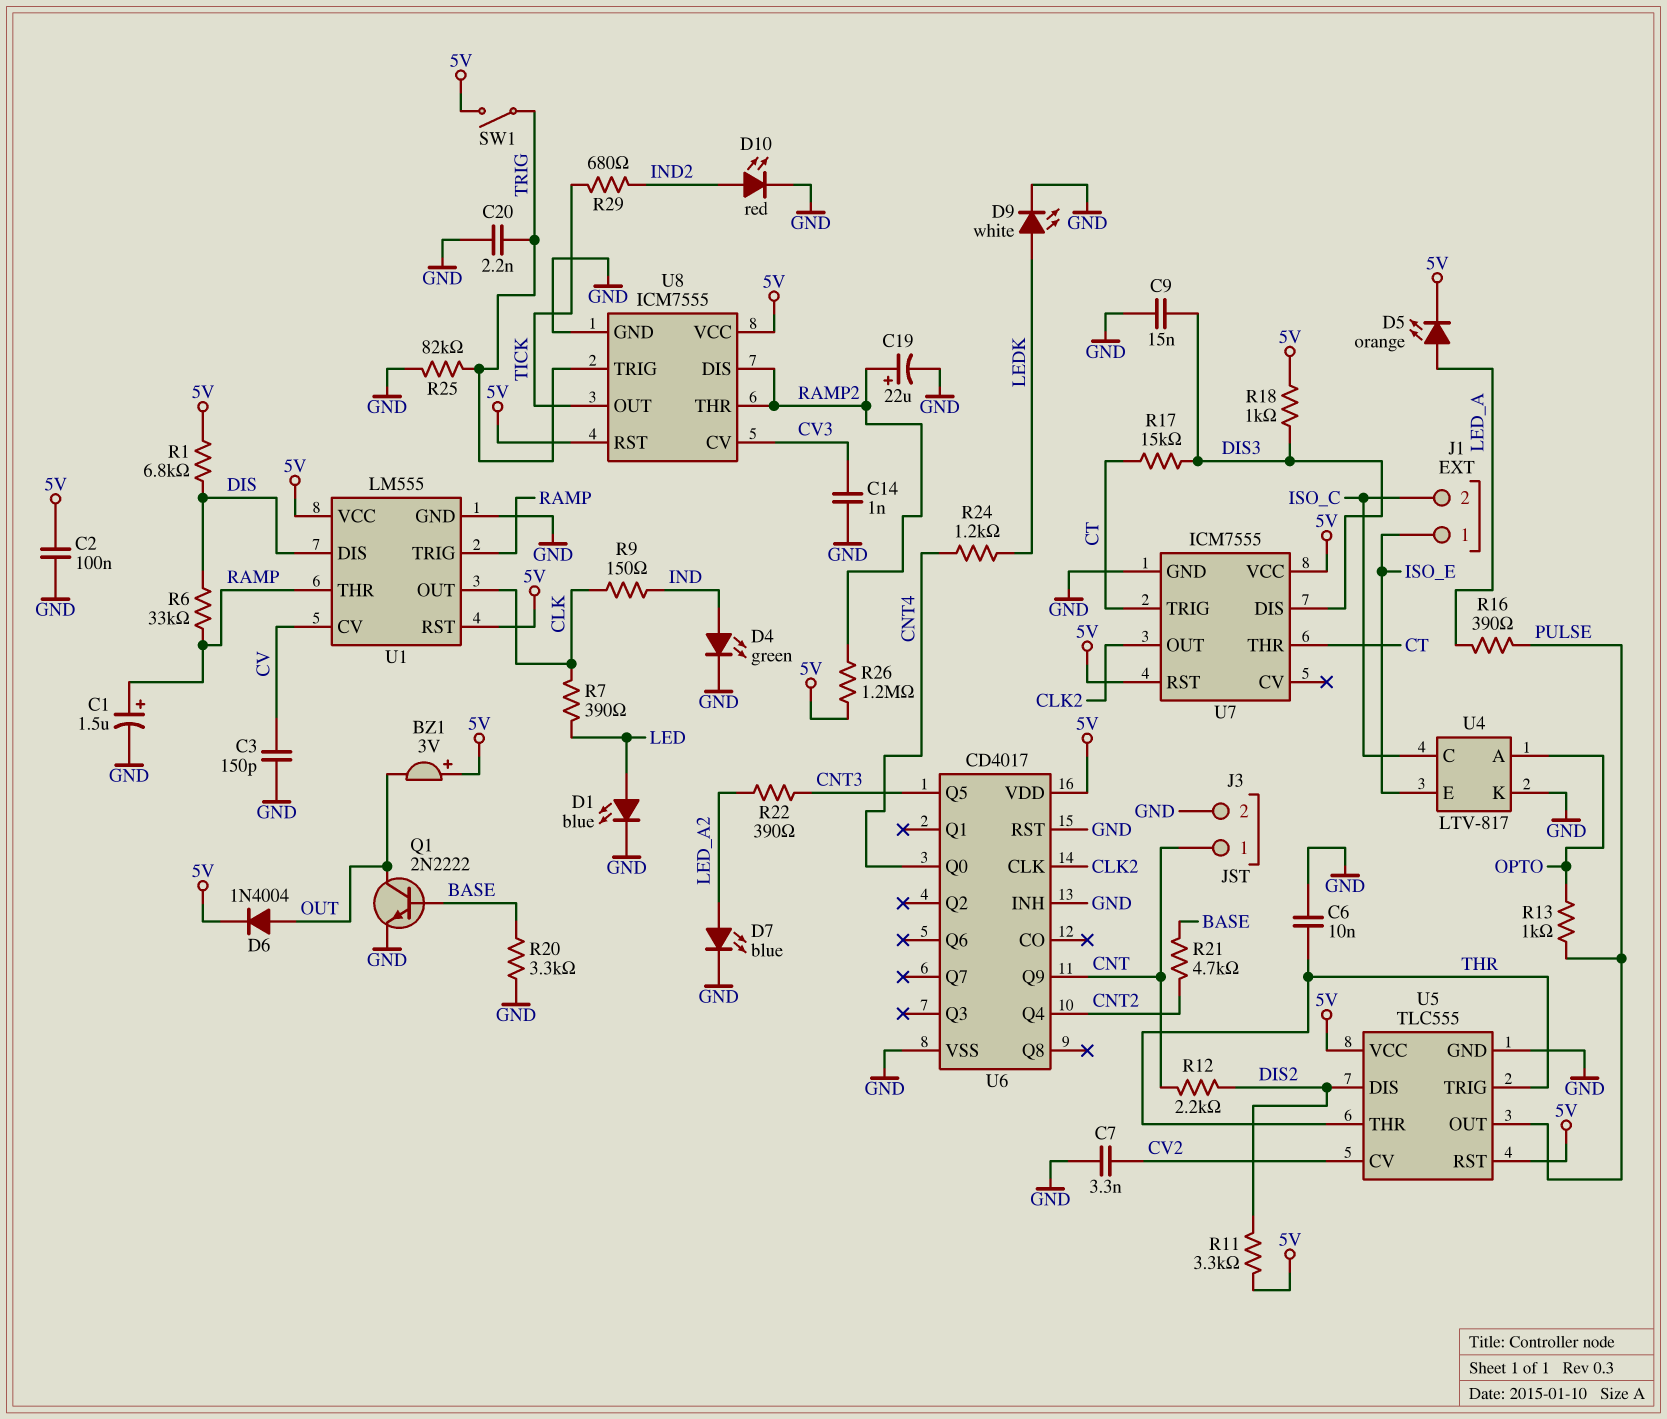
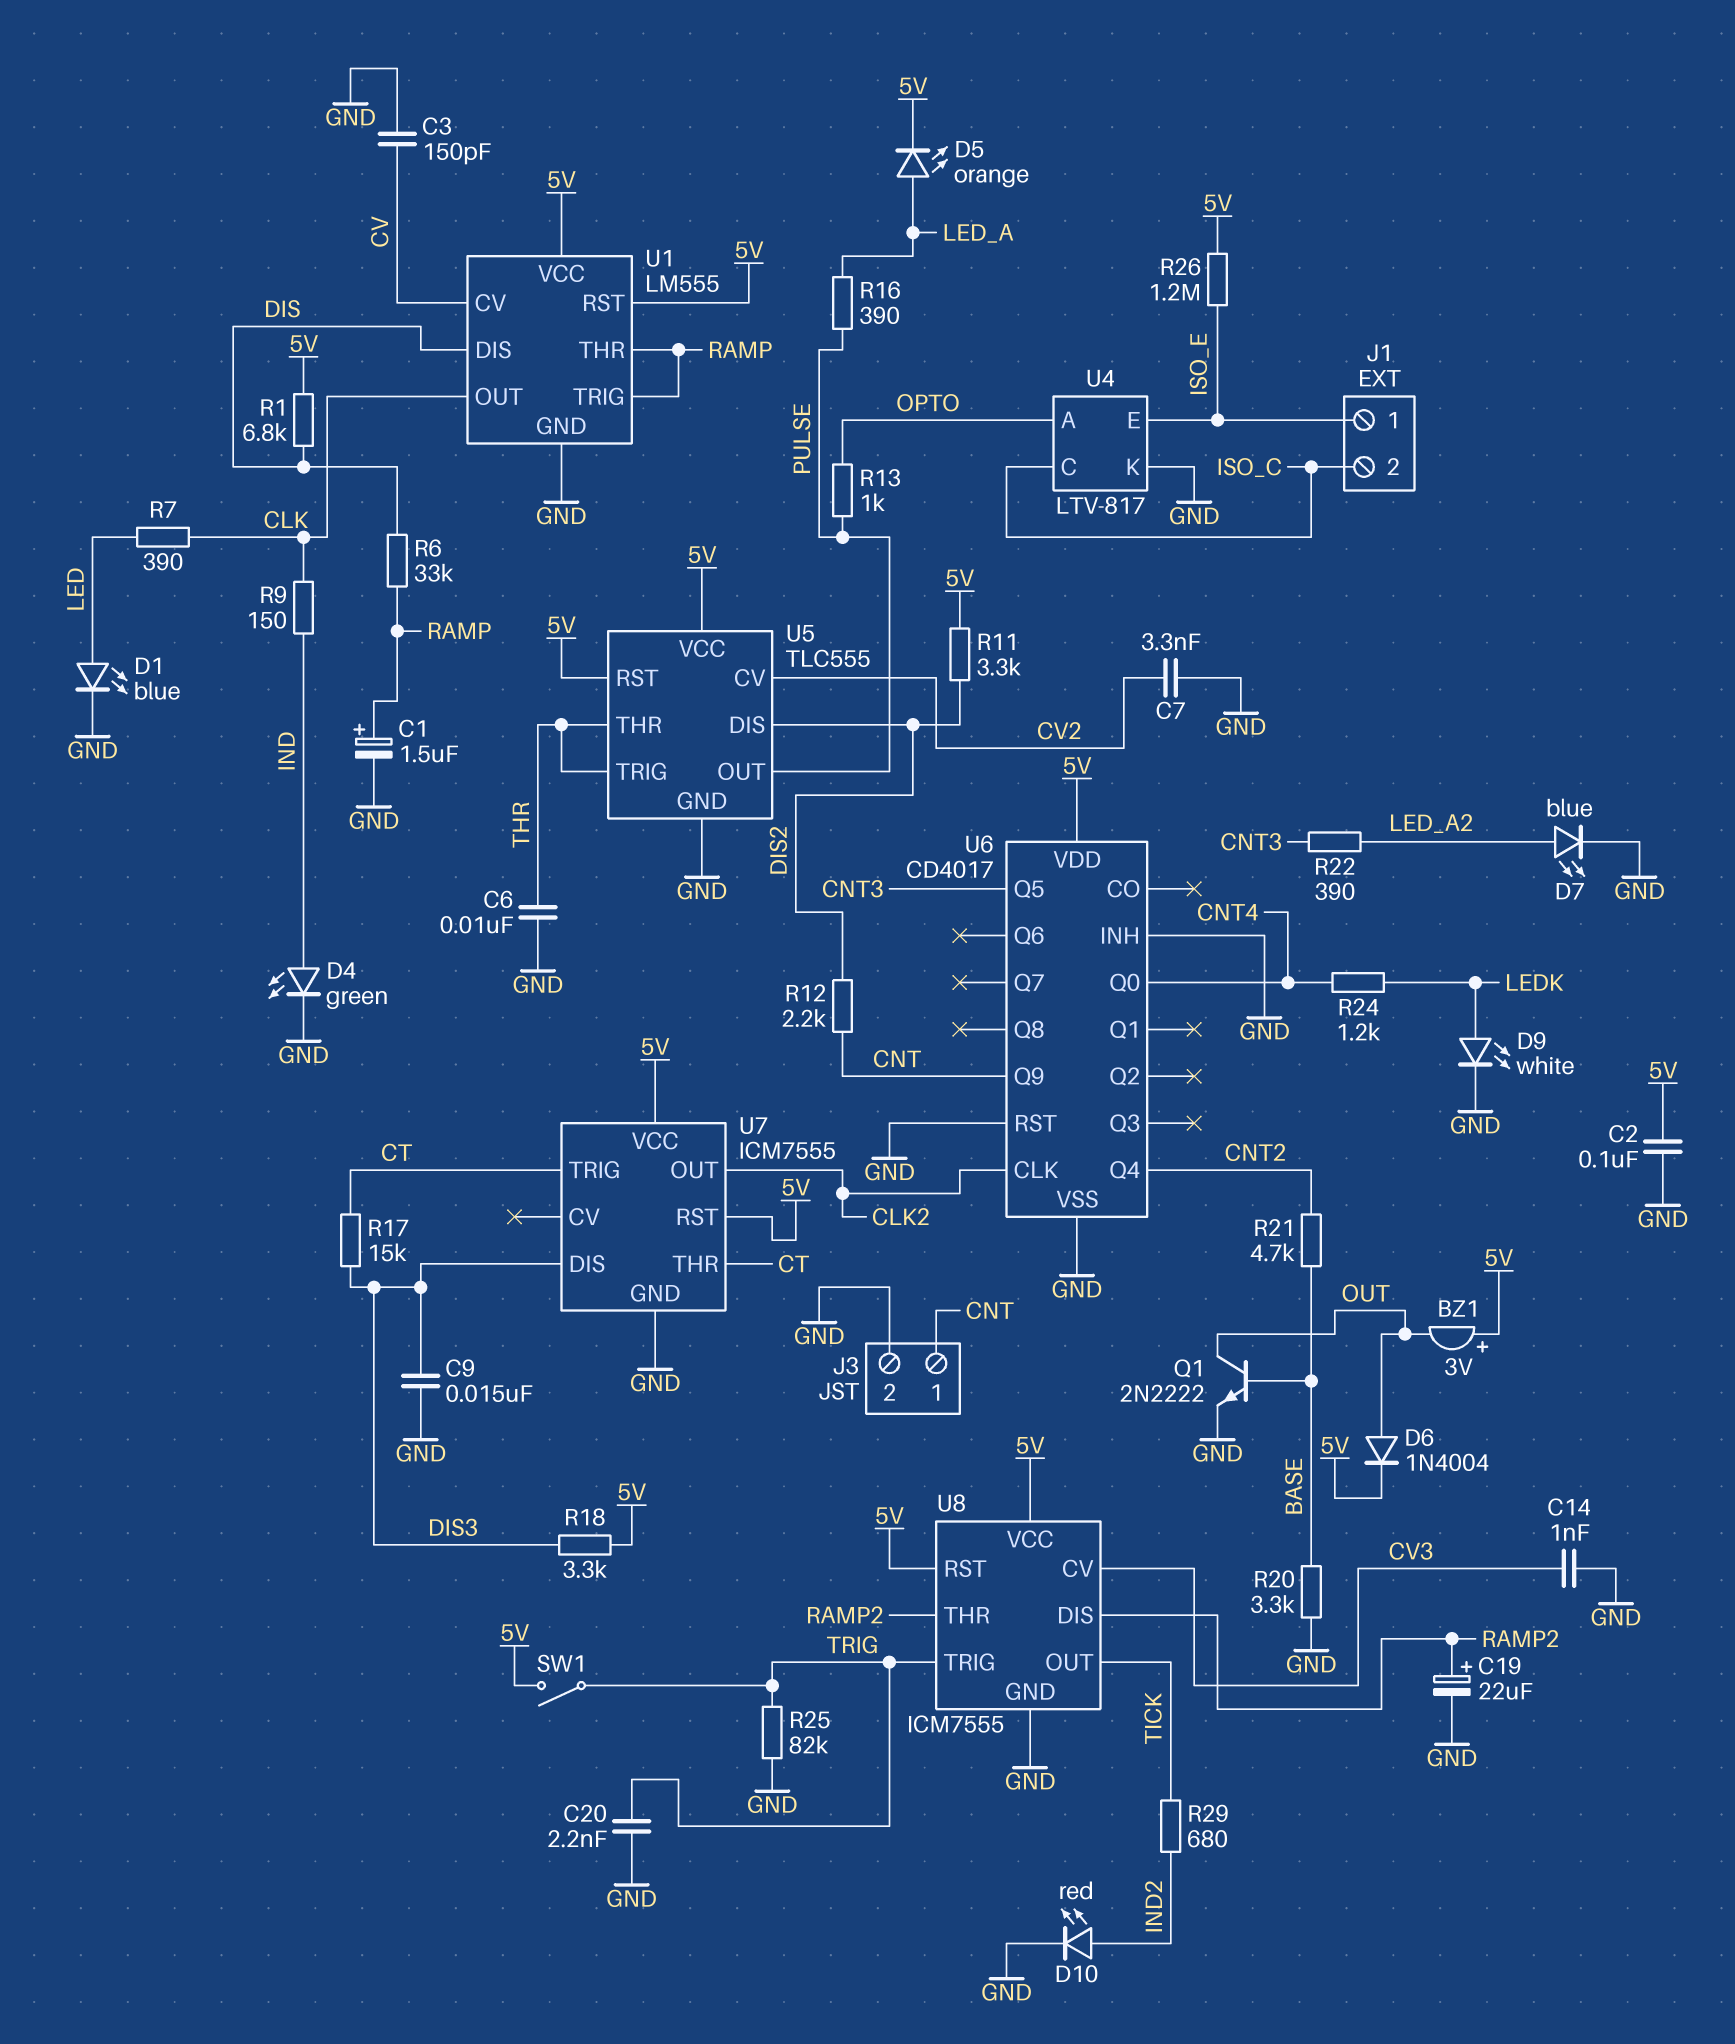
R18: 1k (5V, DIS3) -> 3.3k (5V, DIS3)
R26: 1.2M (5V, RAMP2) -> 1.2M (5V, ISO_E)

